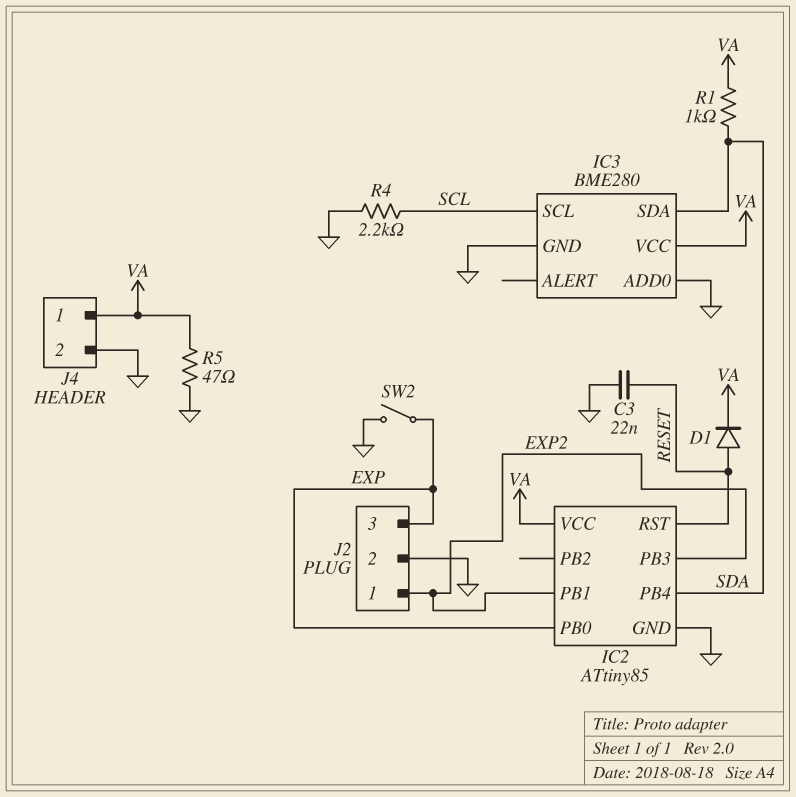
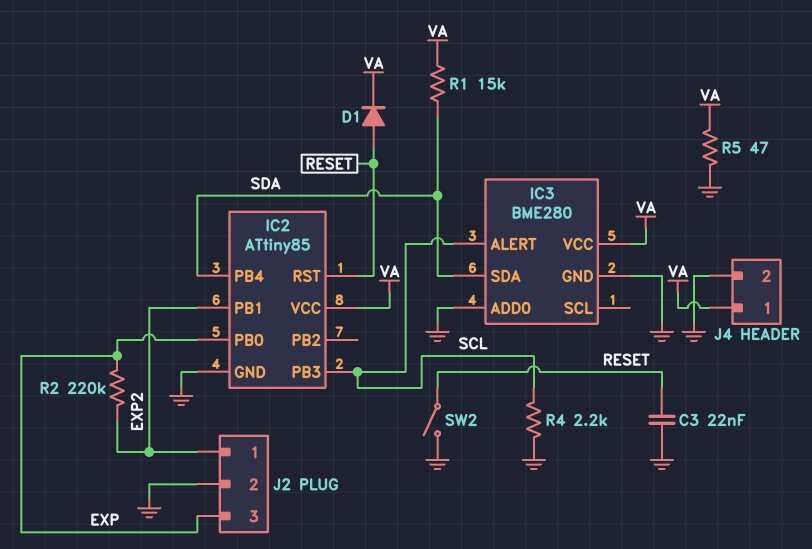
IC2 pin PB3: EXP2 -> SCL
IC3 pin ALERT: none -> SCL
IC3 pin SCL: SCL -> none
R1: 1k (SDA, VA) -> 15k (SDA, VA)
R2: none -> 220k (EXP, EXP2)
SW2: switch (EXP, GND) -> switch (GND, RESET)

